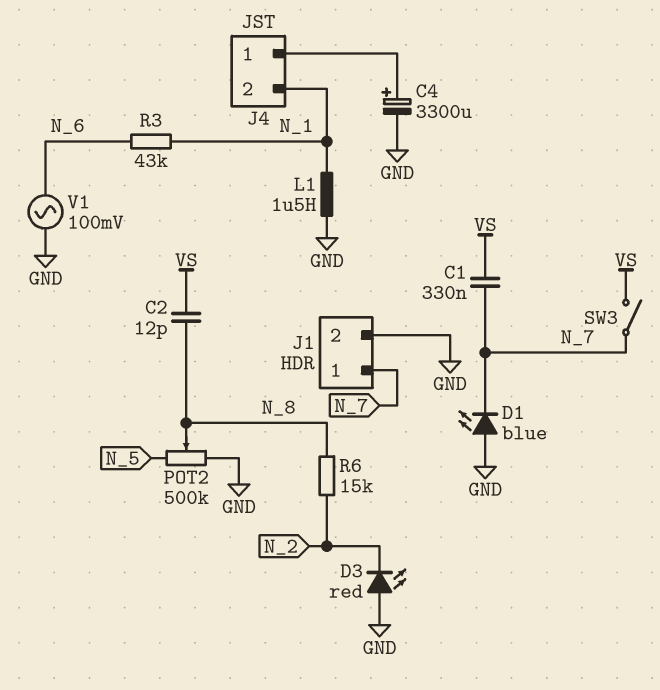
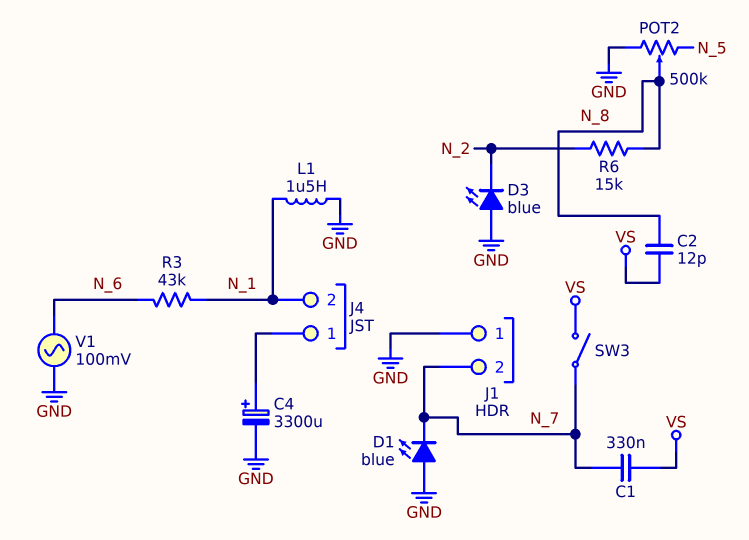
D3: LED red (A GND, K N_2) -> LED blue (A GND, K N_2)
J1 pin 1: N_7 -> GND
J1 pin 2: GND -> N_7

